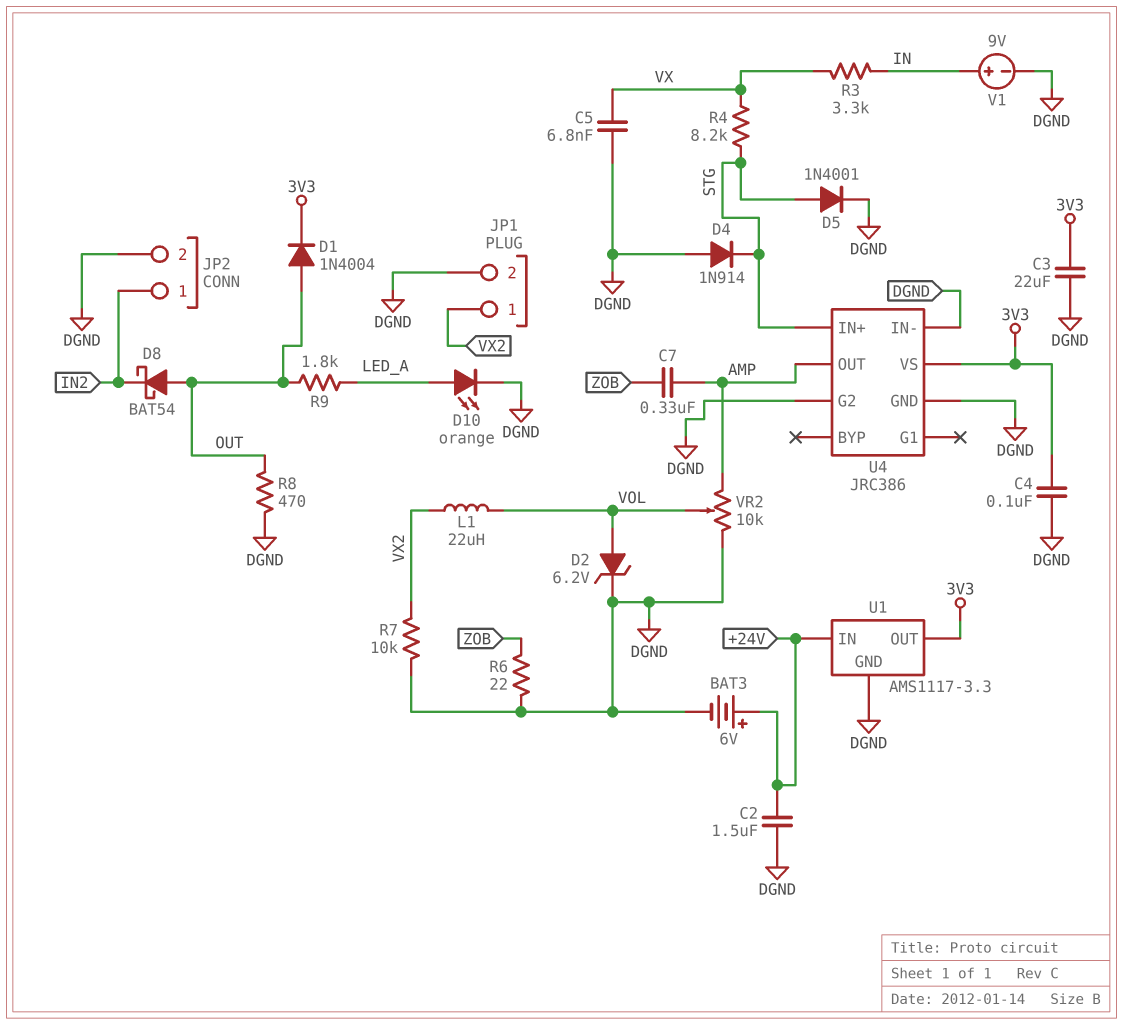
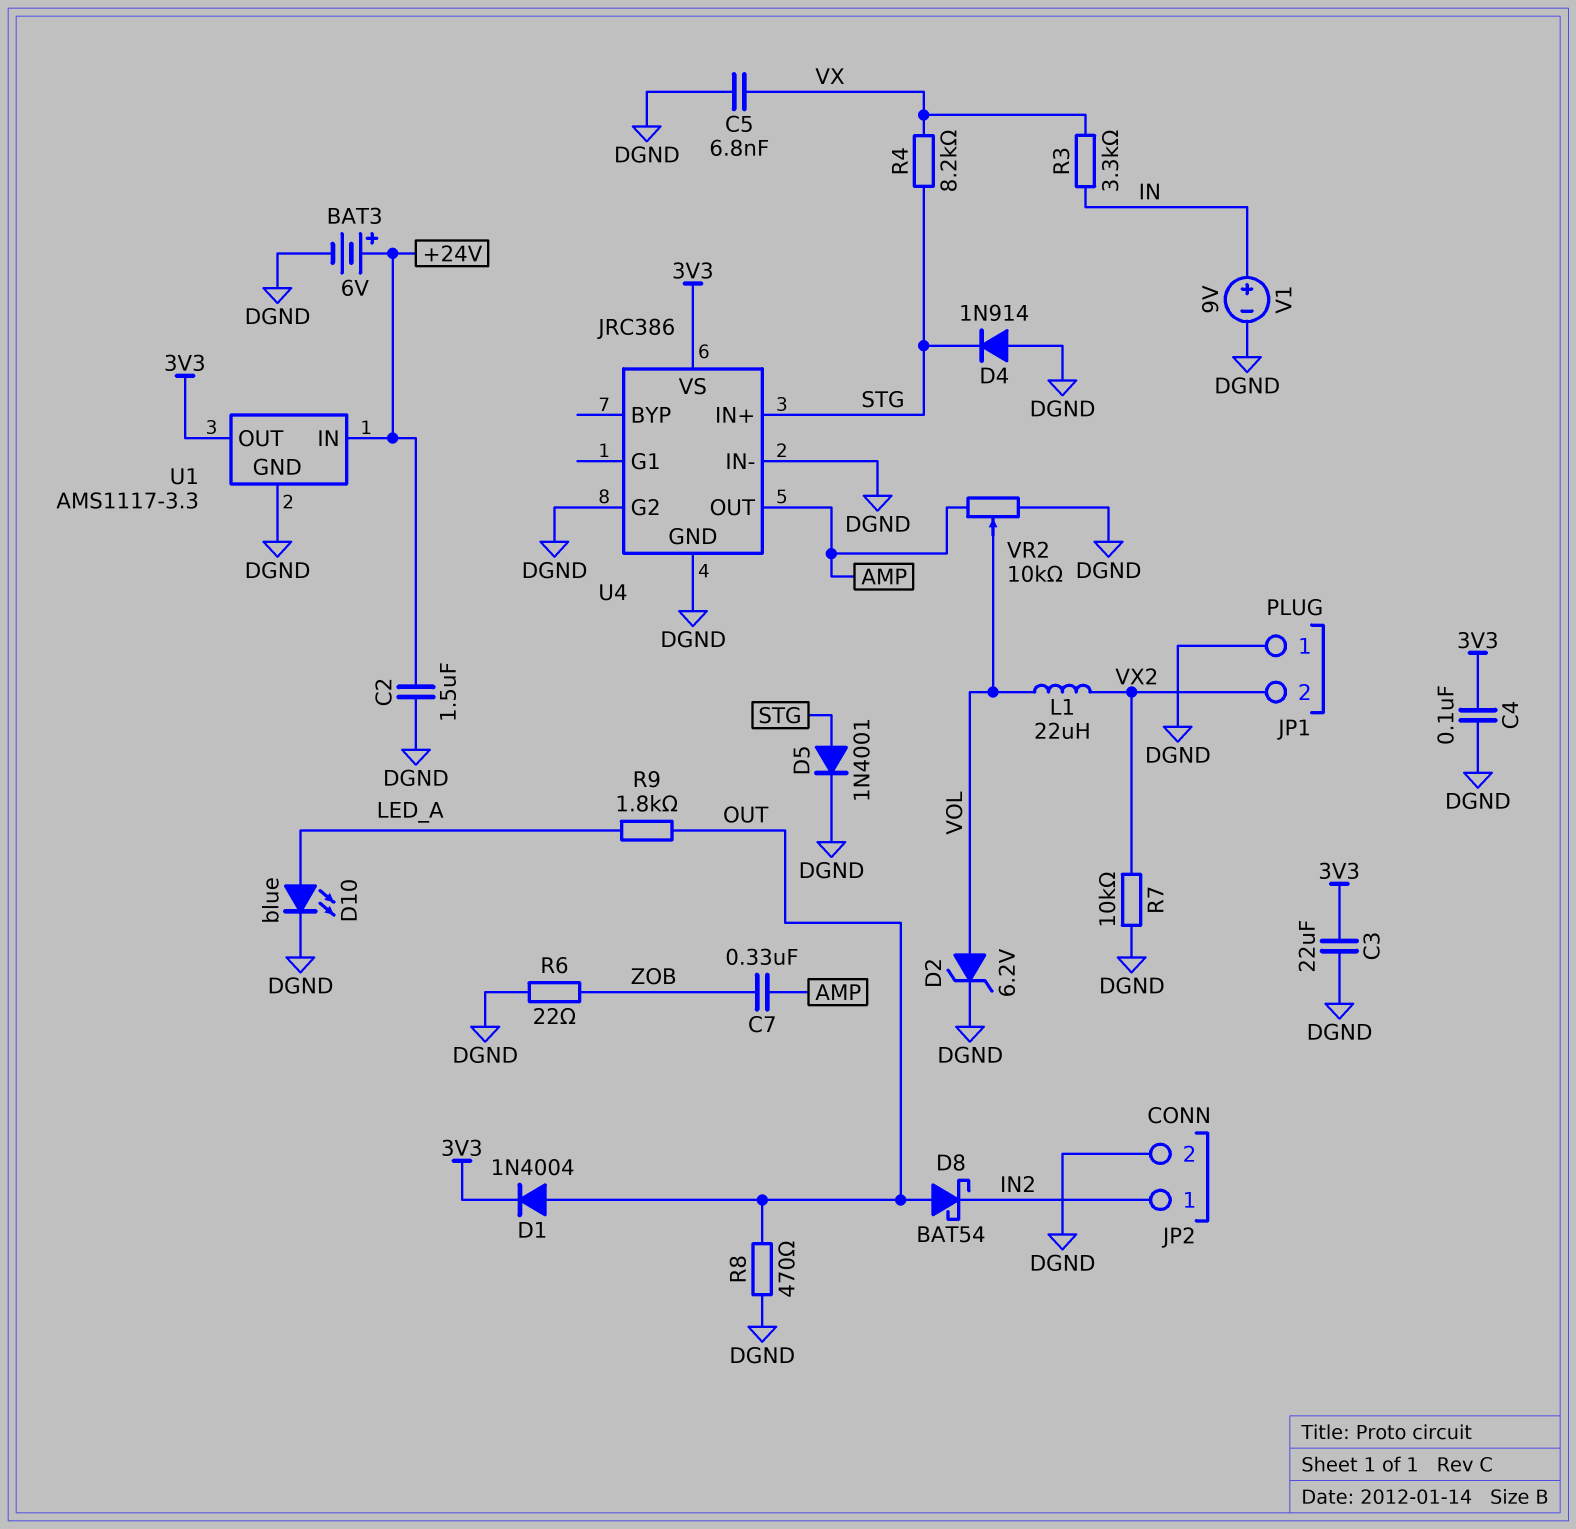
D10: LED orange (A LED_A, K DGND) -> LED blue (A LED_A, K DGND)
JP1 pin 1: VX2 -> DGND
JP1 pin 2: DGND -> VX2

